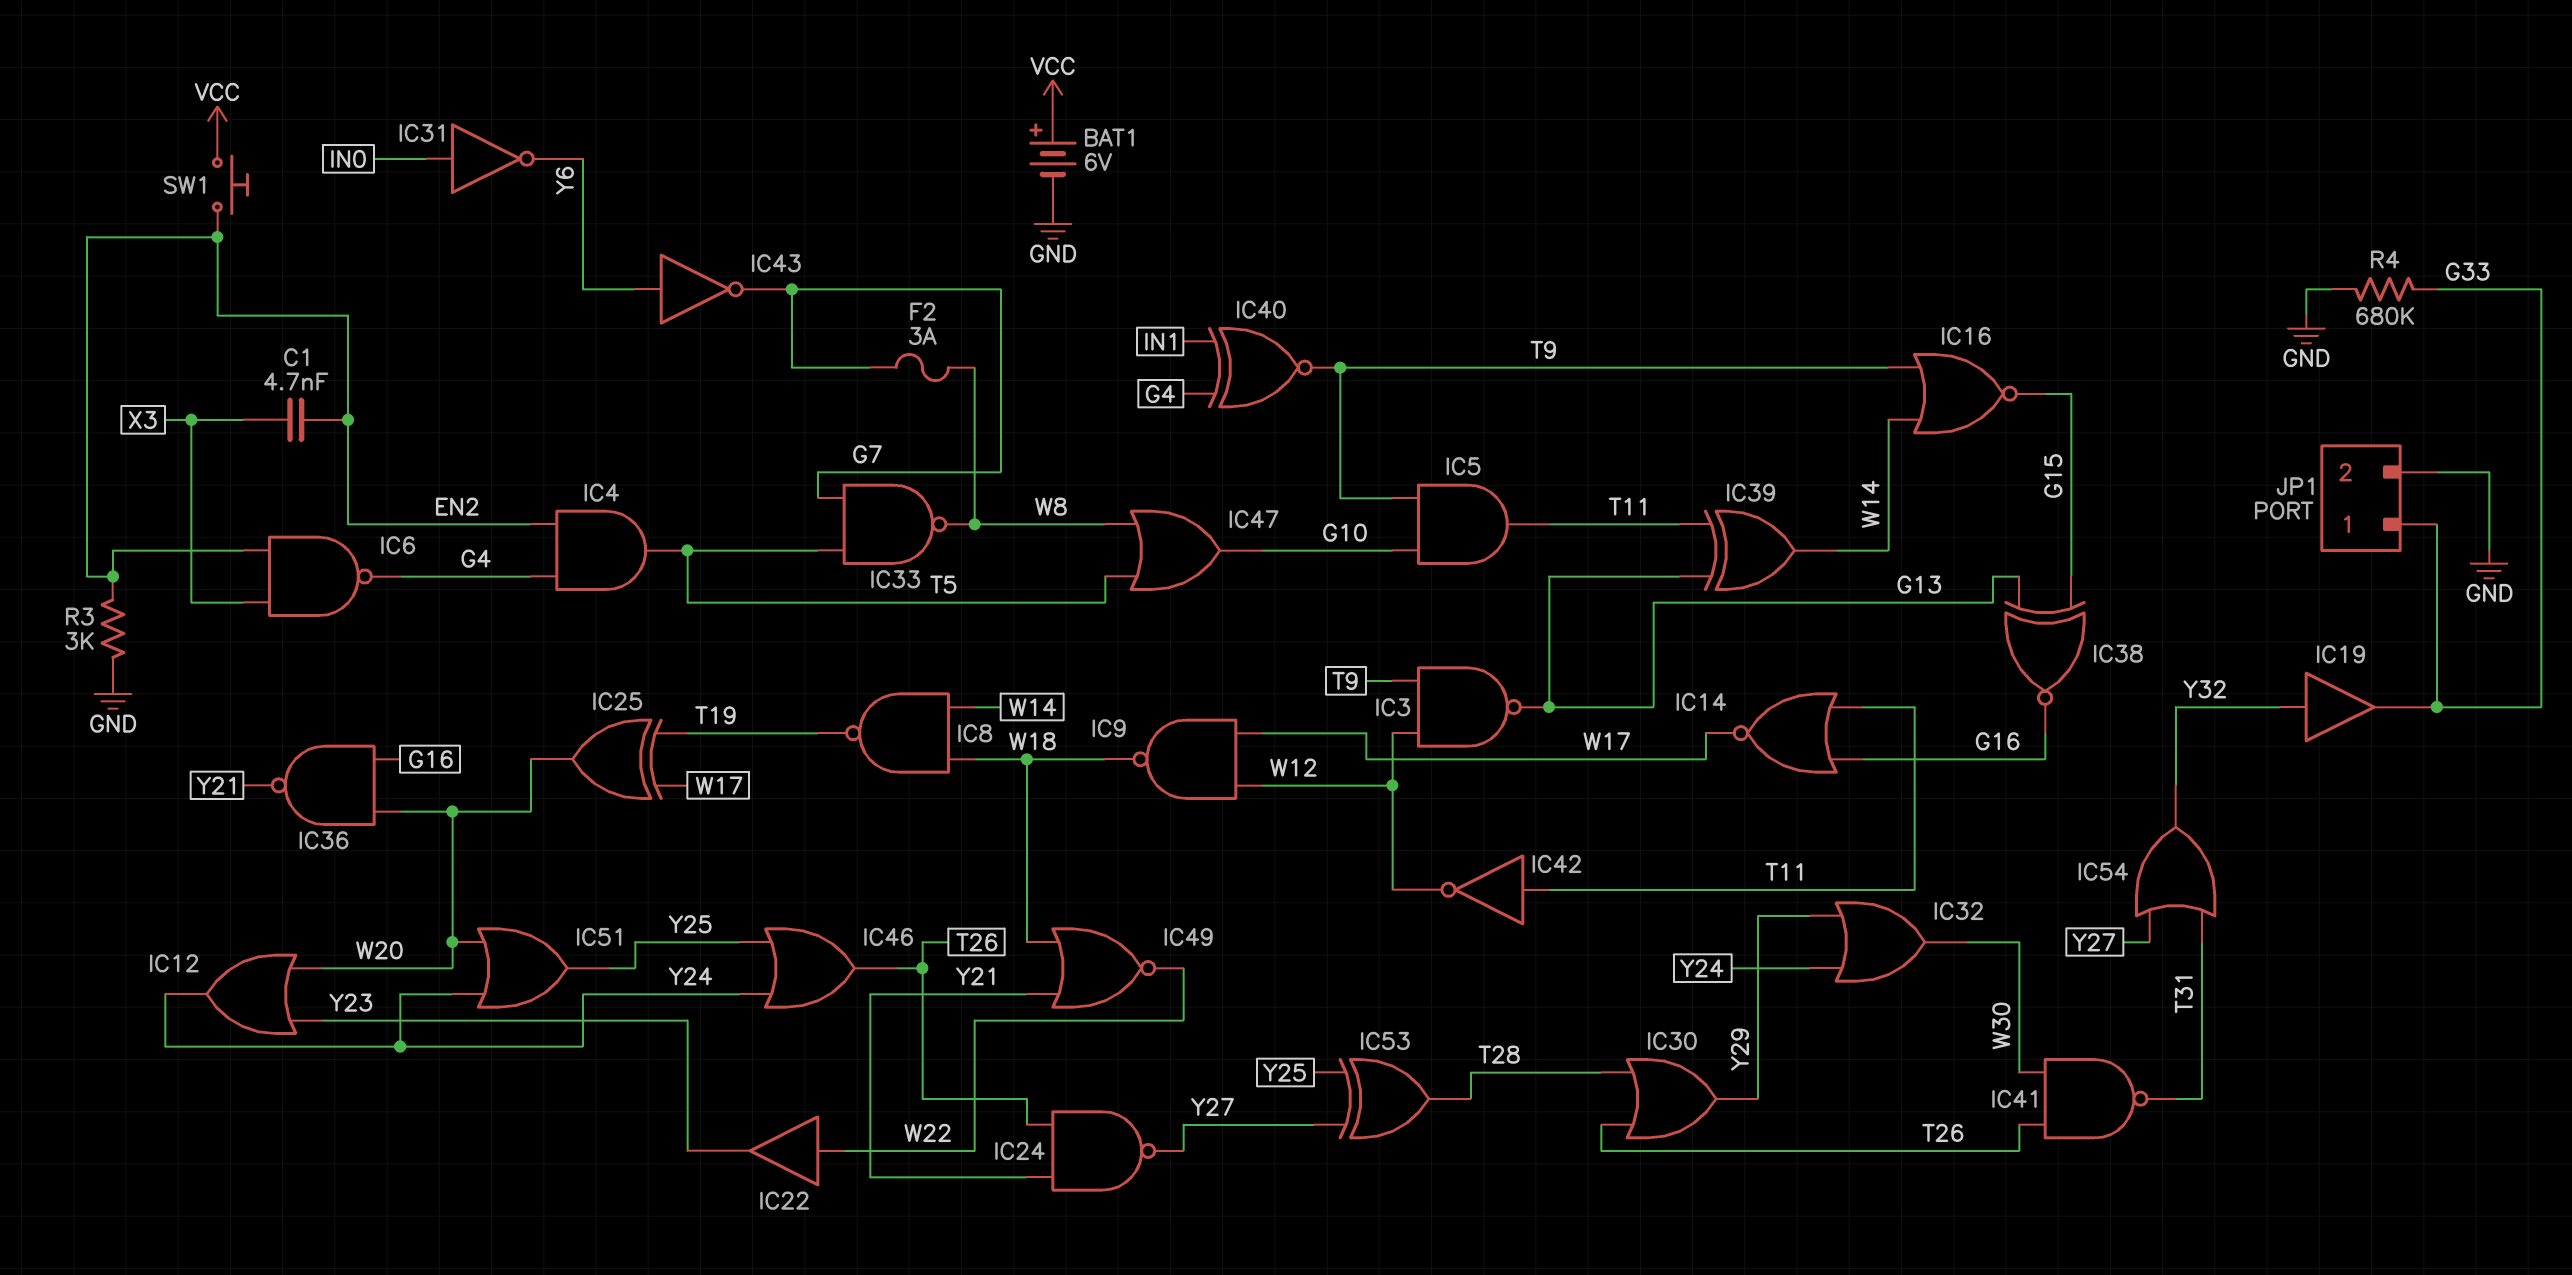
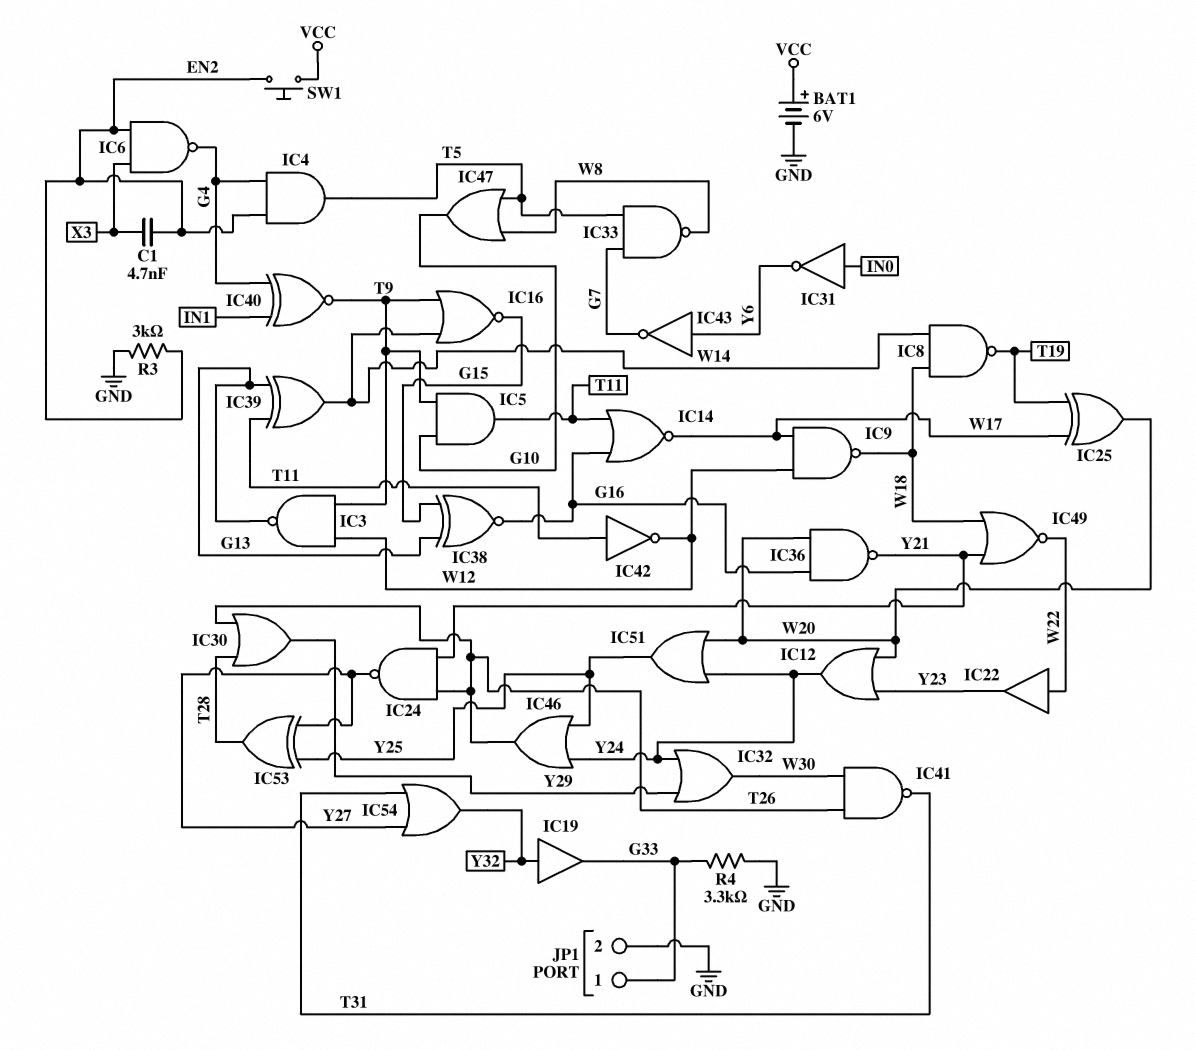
F2: 3A (G7, W8) -> none
R4: 680k (G33, GND) -> 3.3k (G33, GND)

